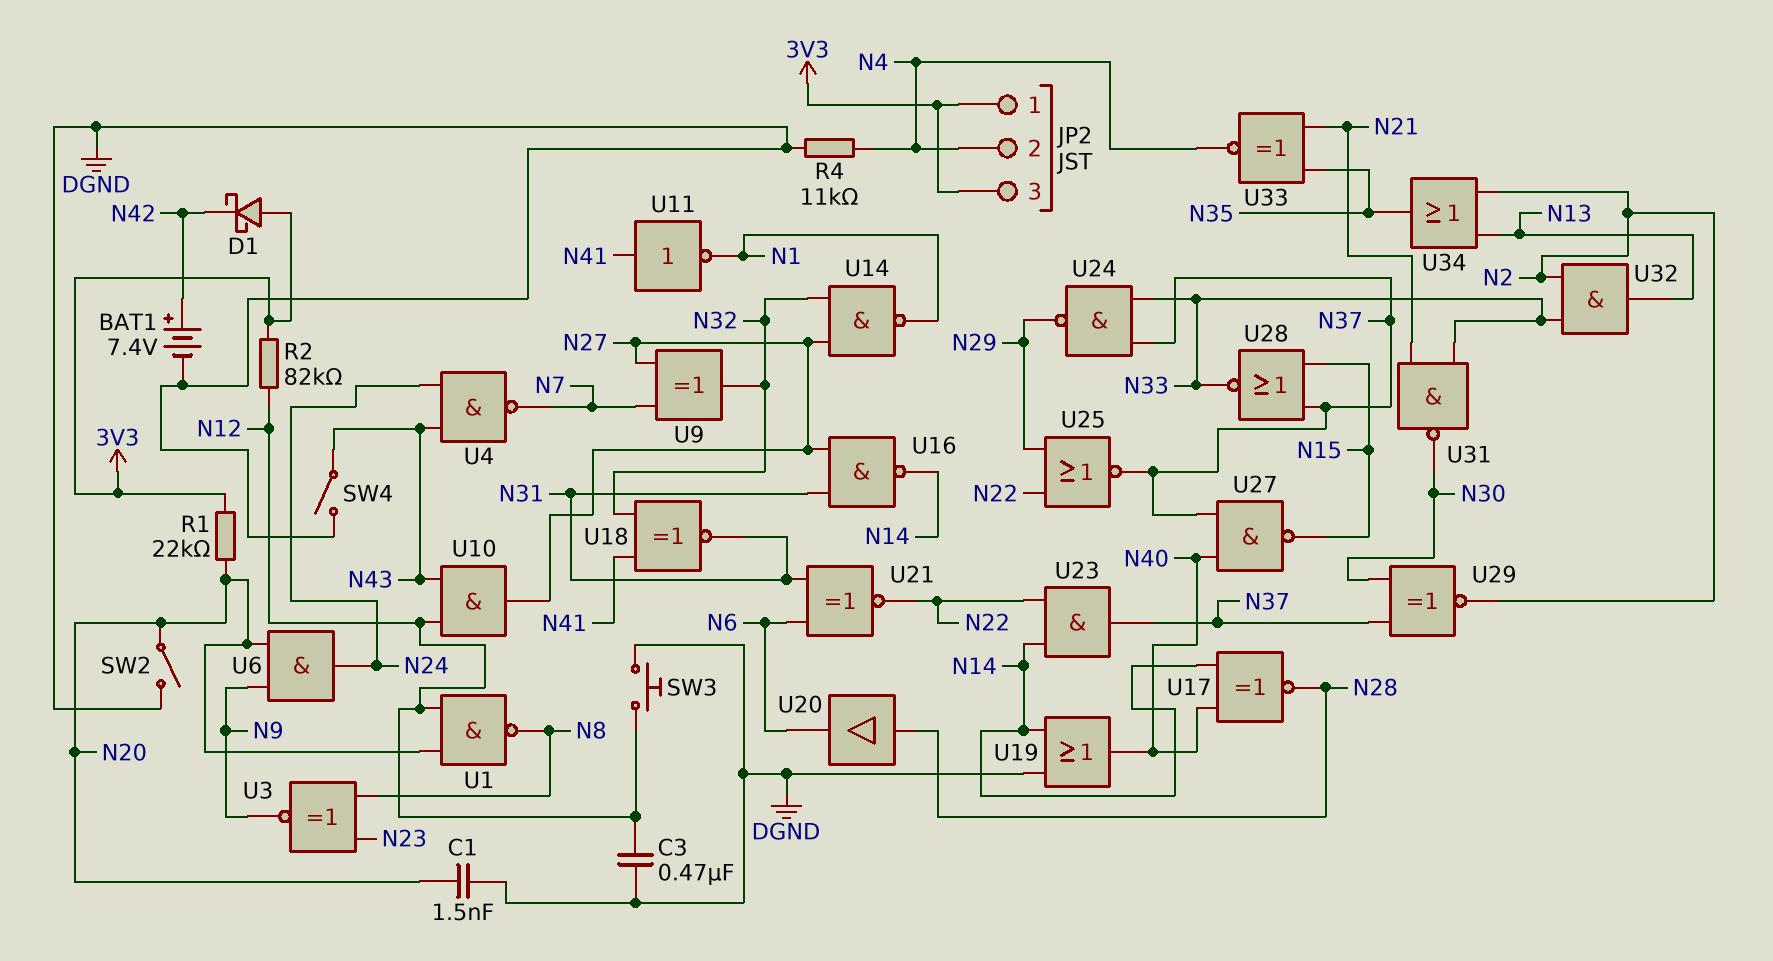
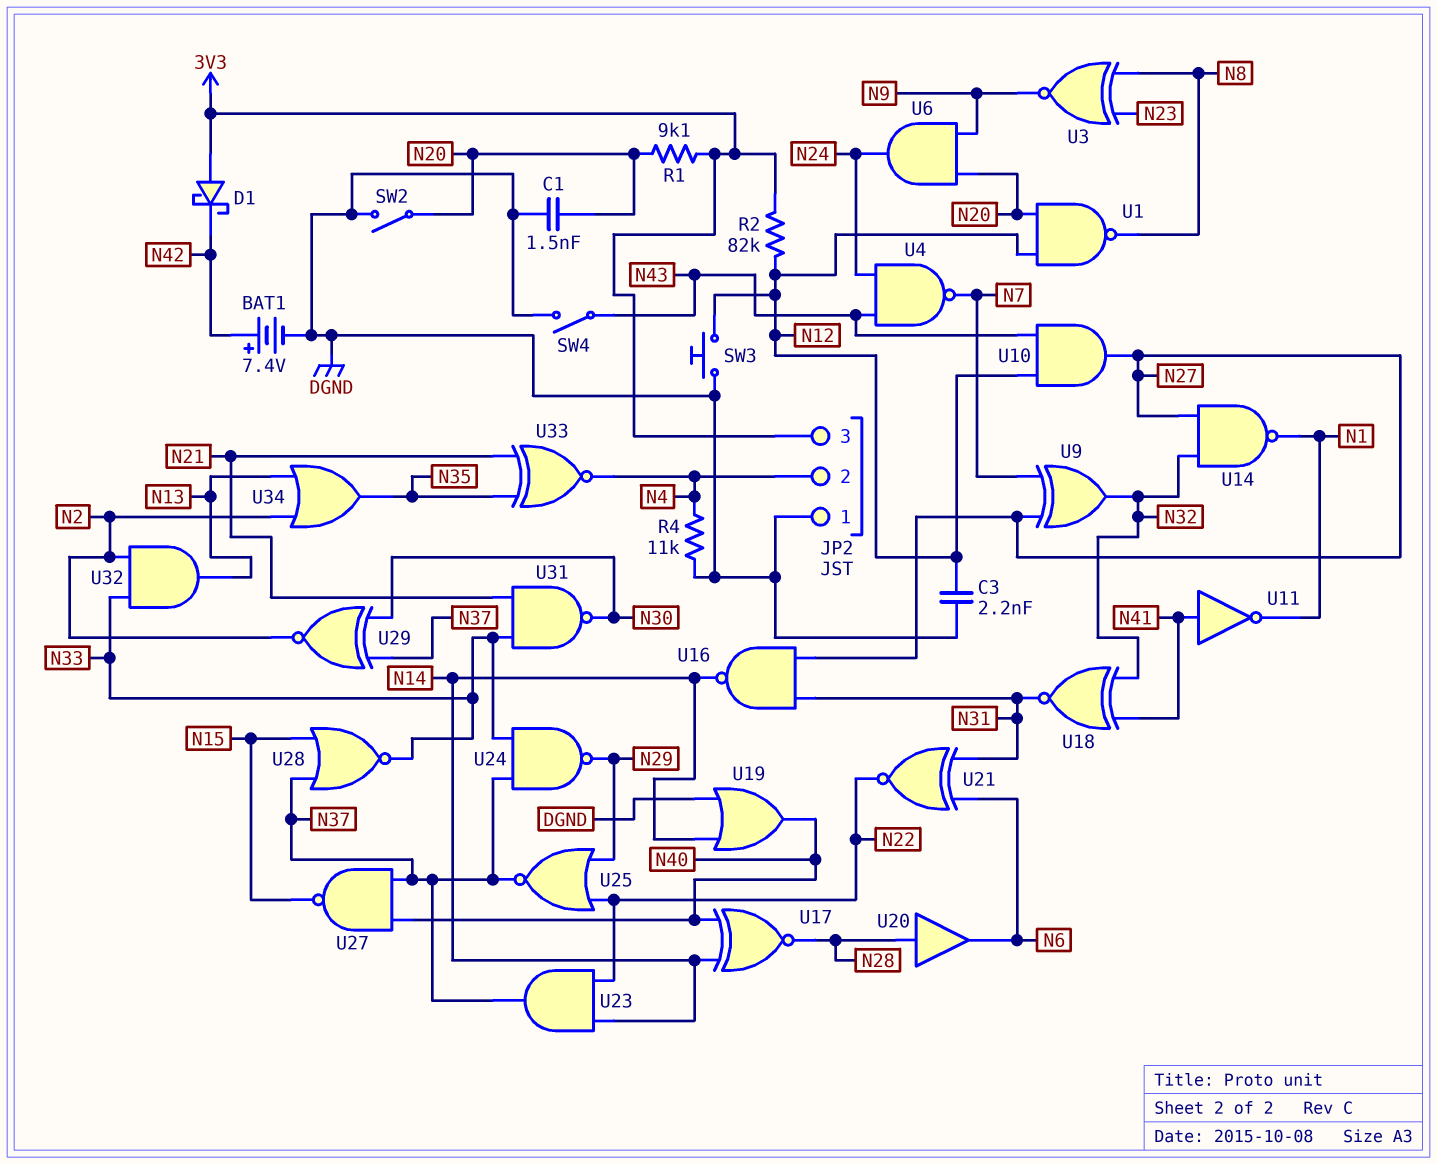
C3: 470nF (DGND, N12) -> 2.2nF (DGND, N12)
JP2 pin 1: 3V3 -> DGND
R1: 22k (3V3, N20) -> 9.1k (3V3, N20)

